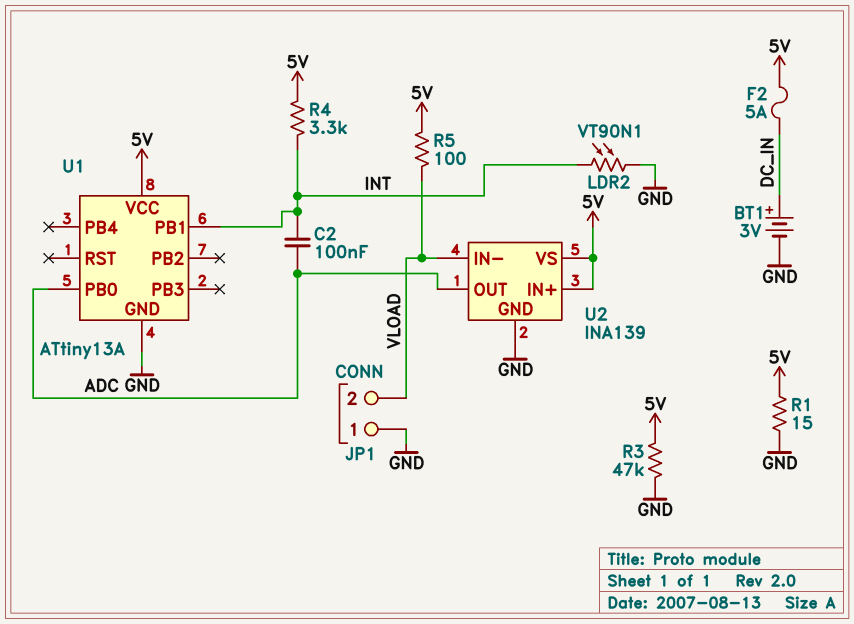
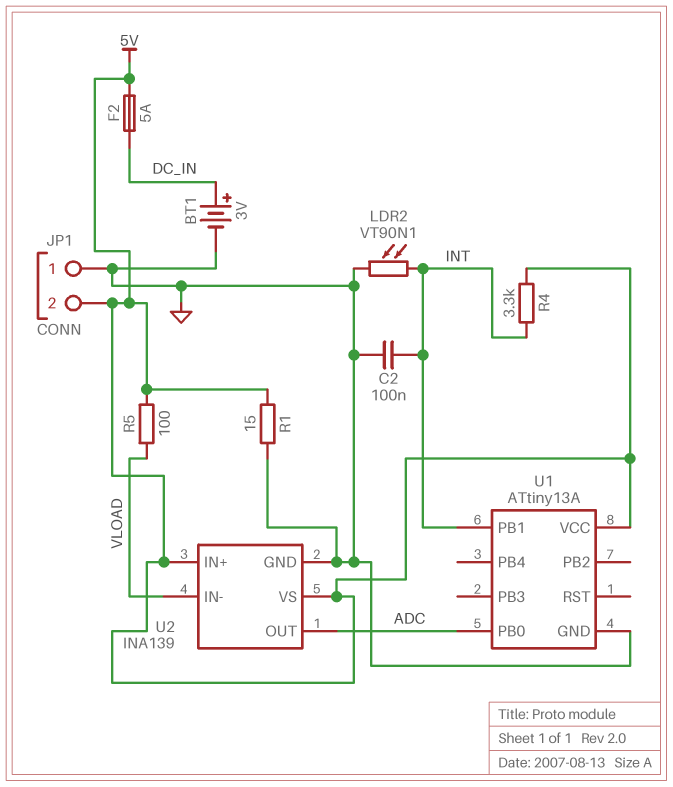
C2: 100nF (ADC, INT) -> 100nF (GND, INT)
JP1 pin 2: VLOAD -> 5V
R3: 47k (5V, GND) -> none

